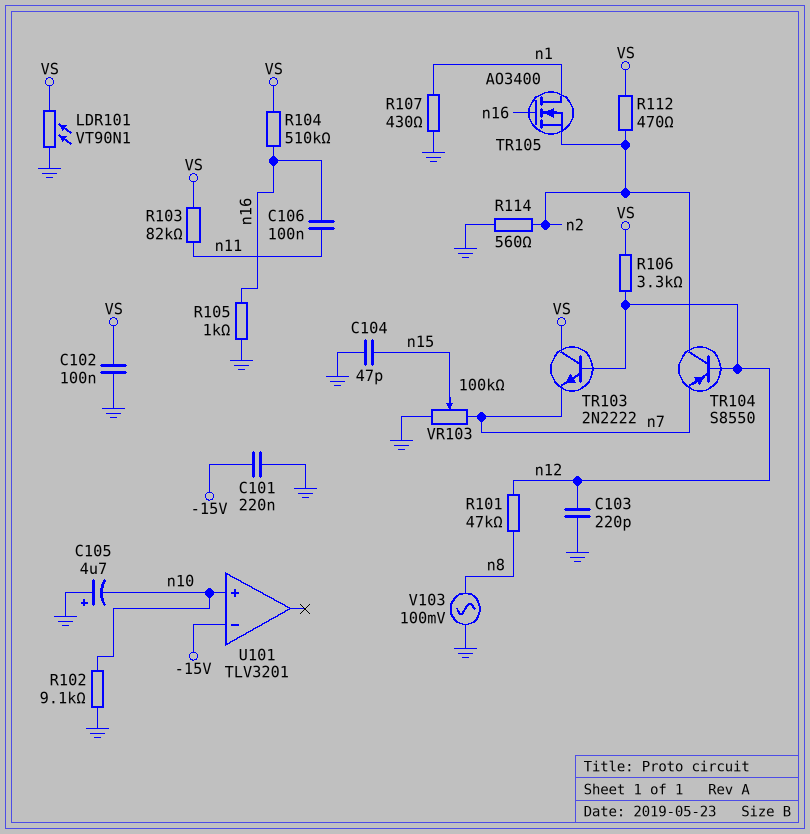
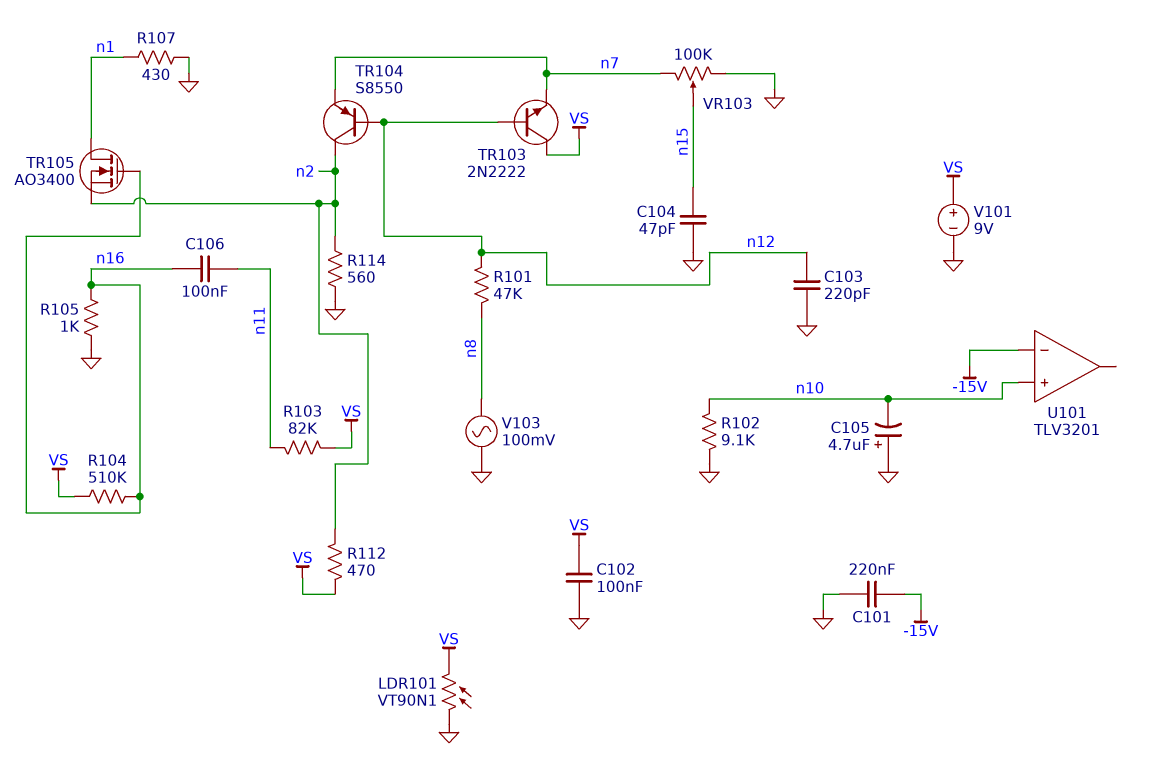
R106: 3.3k (VS, n12) -> none
V101: none -> 9V (plus VS, minus GND)

